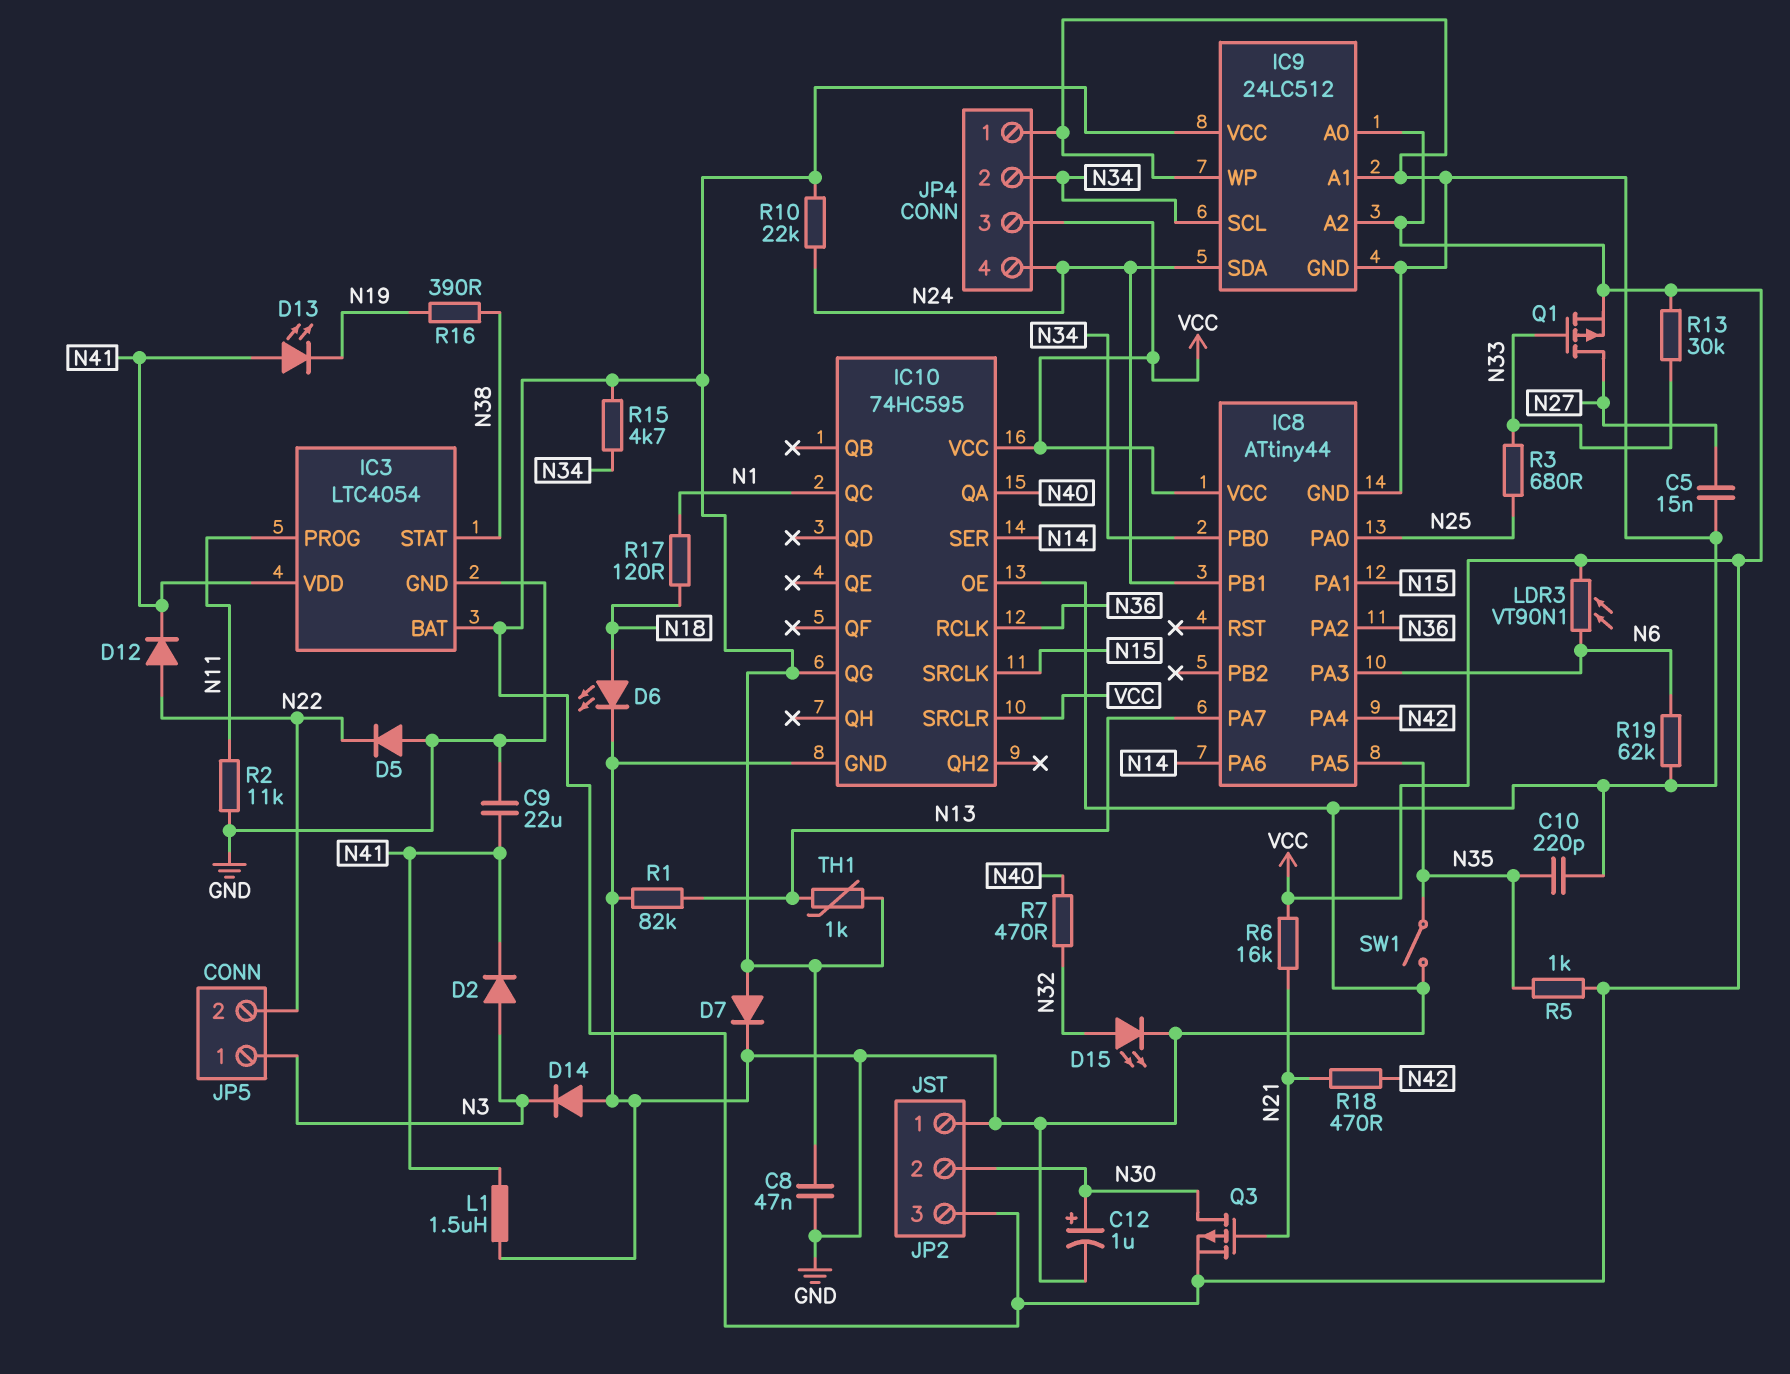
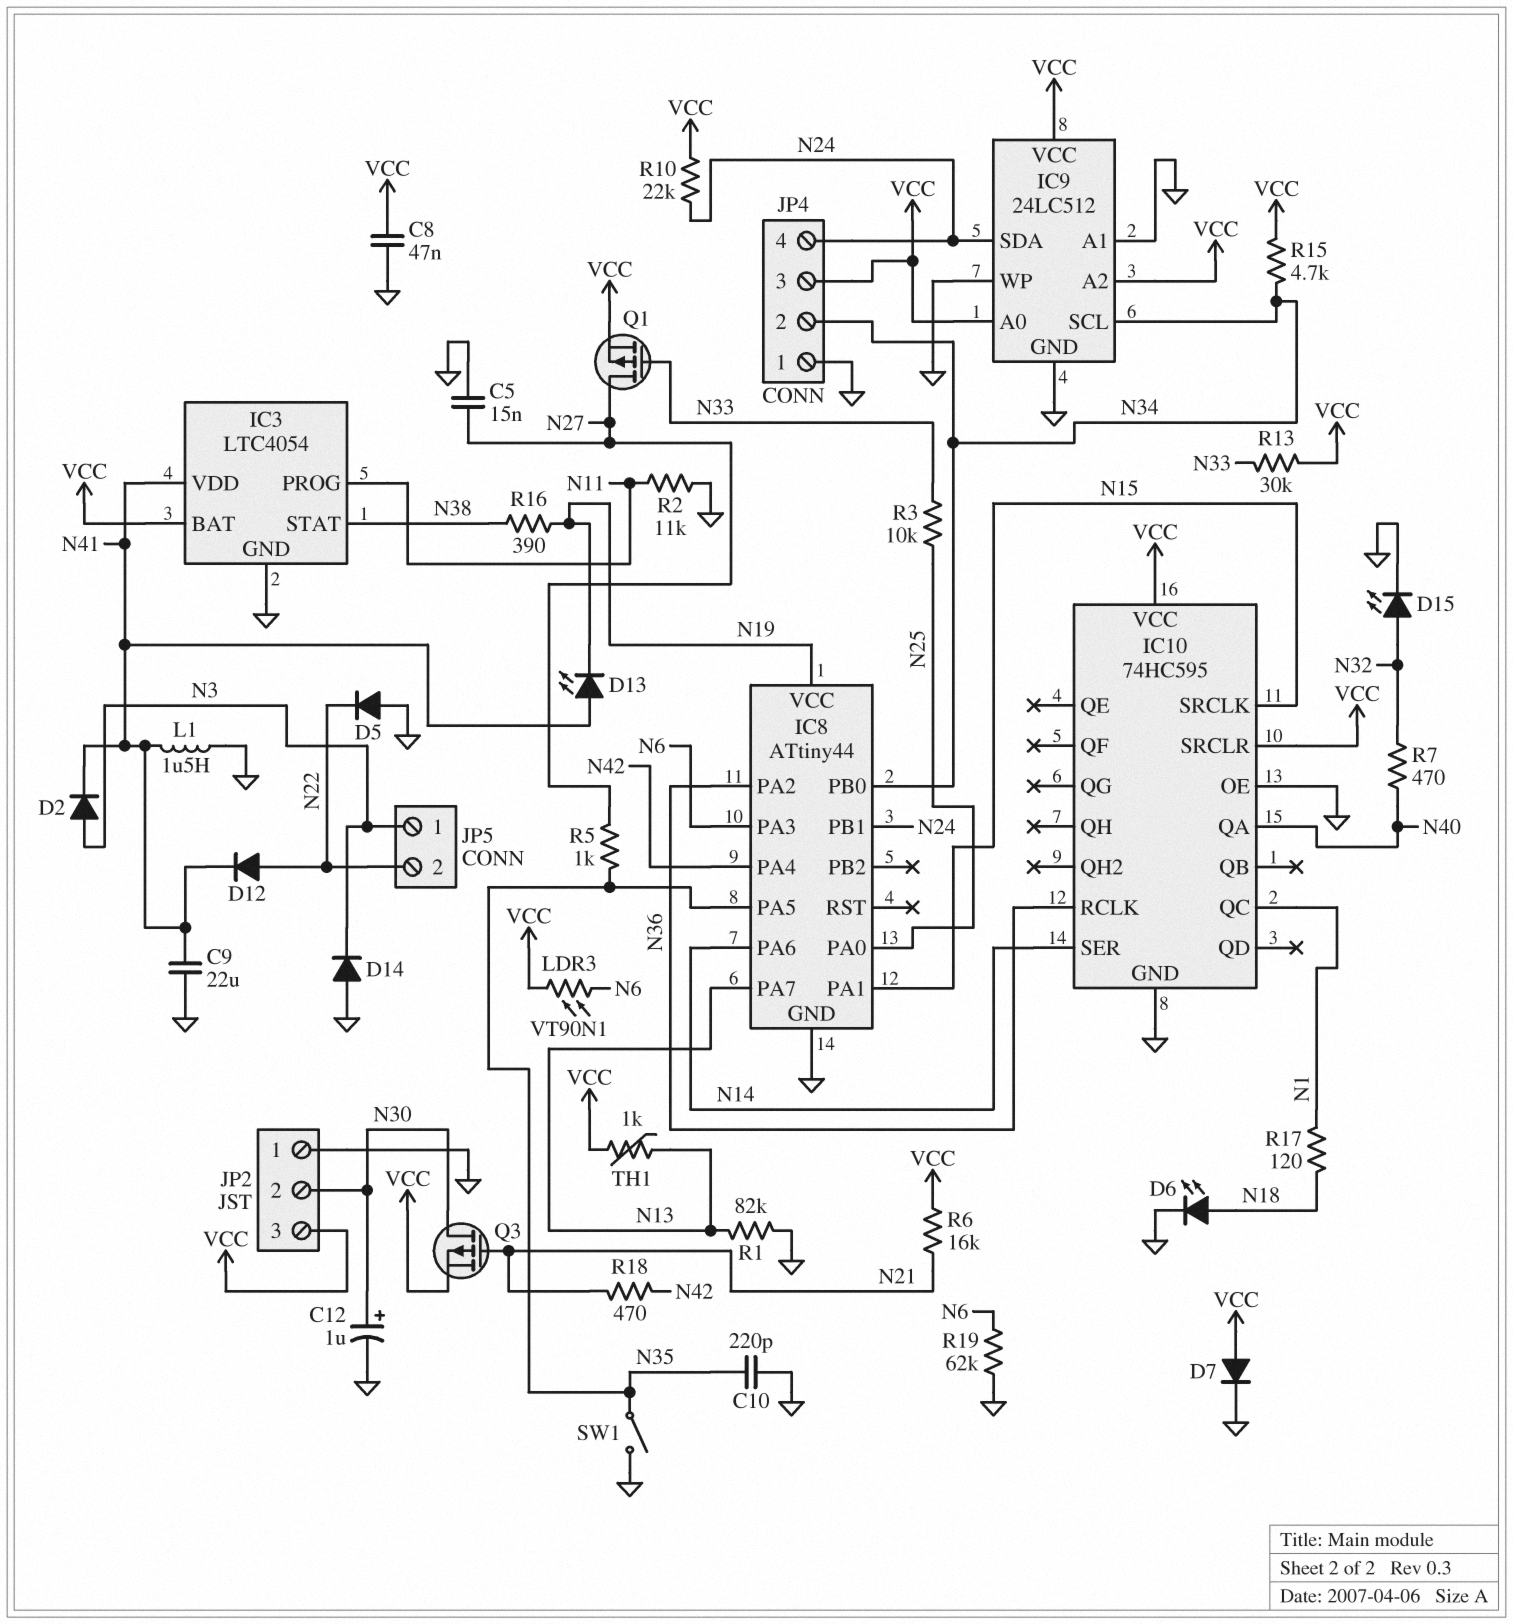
IC8 pin VCC: VCC -> N19
IC10 pin QG: VCC -> none
R3: 680 (N25, N33) -> 10k (N25, N33)
R5: 1k (N35, VCC) -> 1k (N27, N35)

